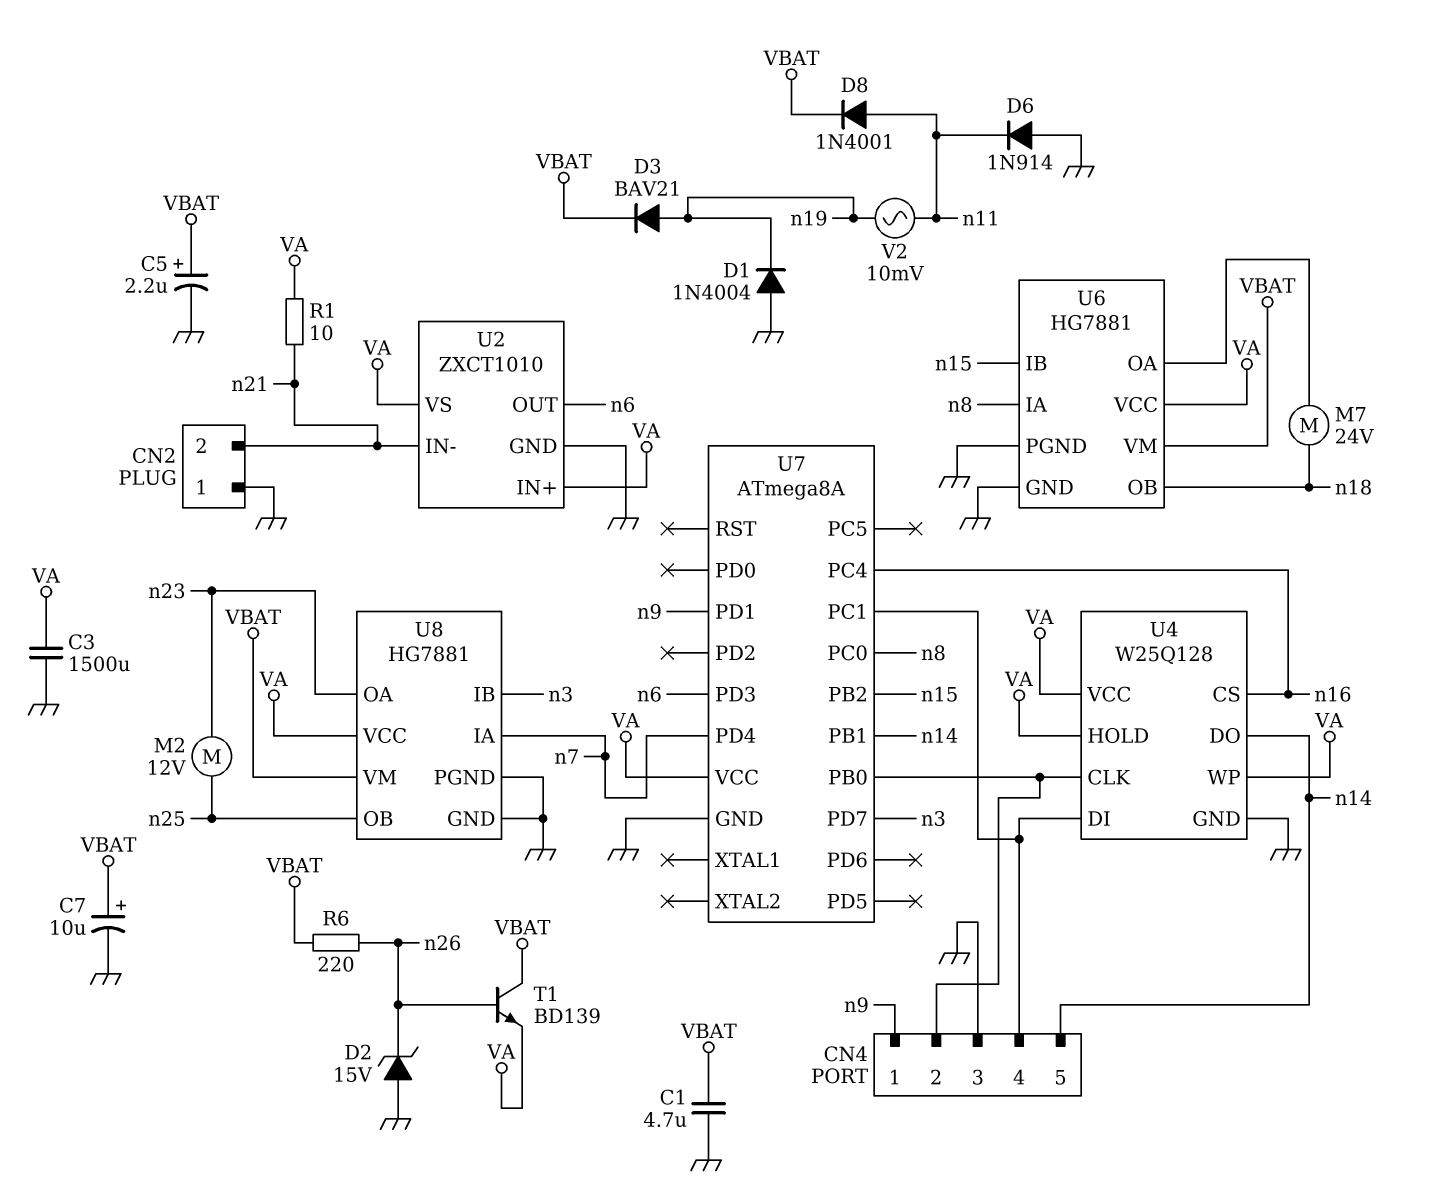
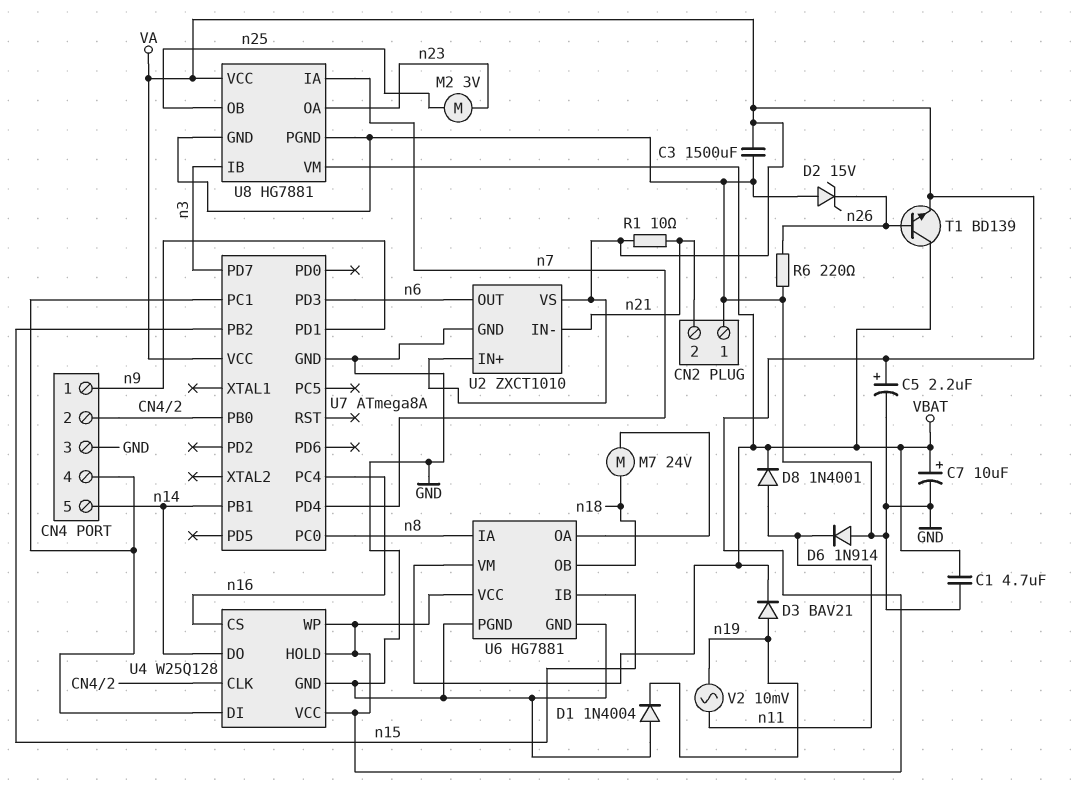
C5: 2.2uF (plus VBAT, minus GND) -> 2.2uF (plus VA, minus GND)
M2: motor 12V (n23, n25) -> motor 3V (n23, n25)
R6: 220 (VBAT, n26) -> 220 (GND, n26)

